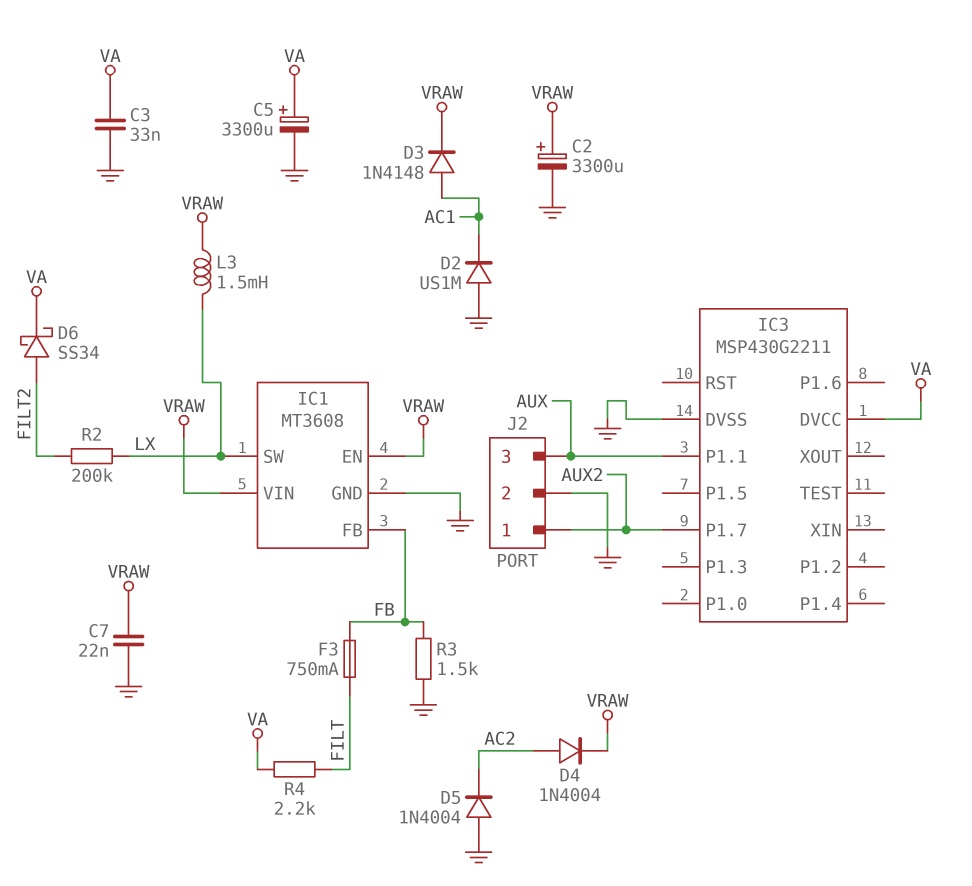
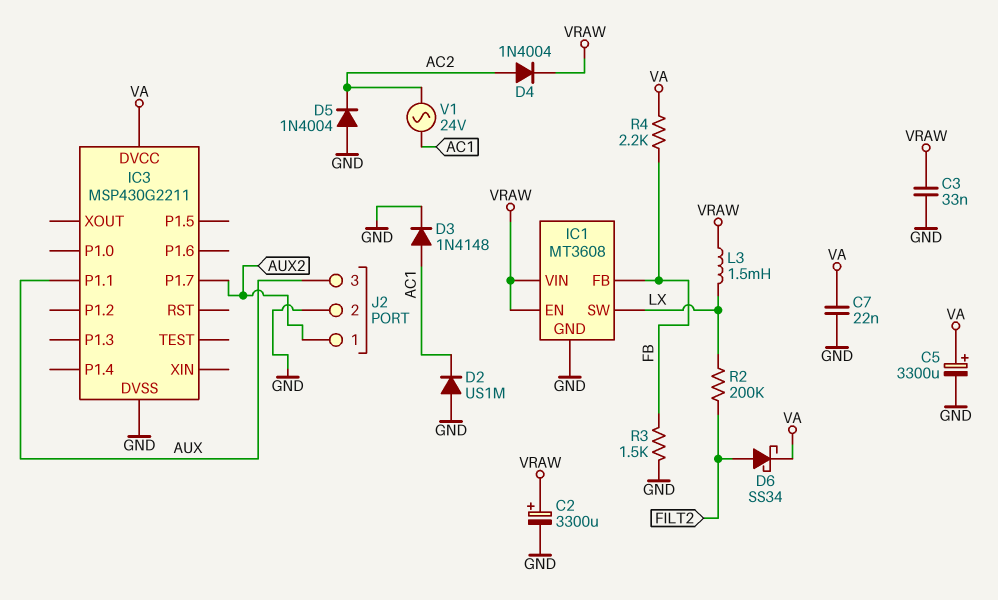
C3: 33nF (GND, VA) -> 33nF (GND, VRAW)
C7: 22nF (GND, VRAW) -> 22nF (GND, VA)
D3: diode 1N4148 (A AC1, K VRAW) -> diode 1N4148 (A AC1, K GND)
F3: 750mA (FB, FILT) -> none
R4: 2.2k (FILT, VA) -> 2.2k (FB, VA)
V1: none -> AC 24V (AC1, AC2)

